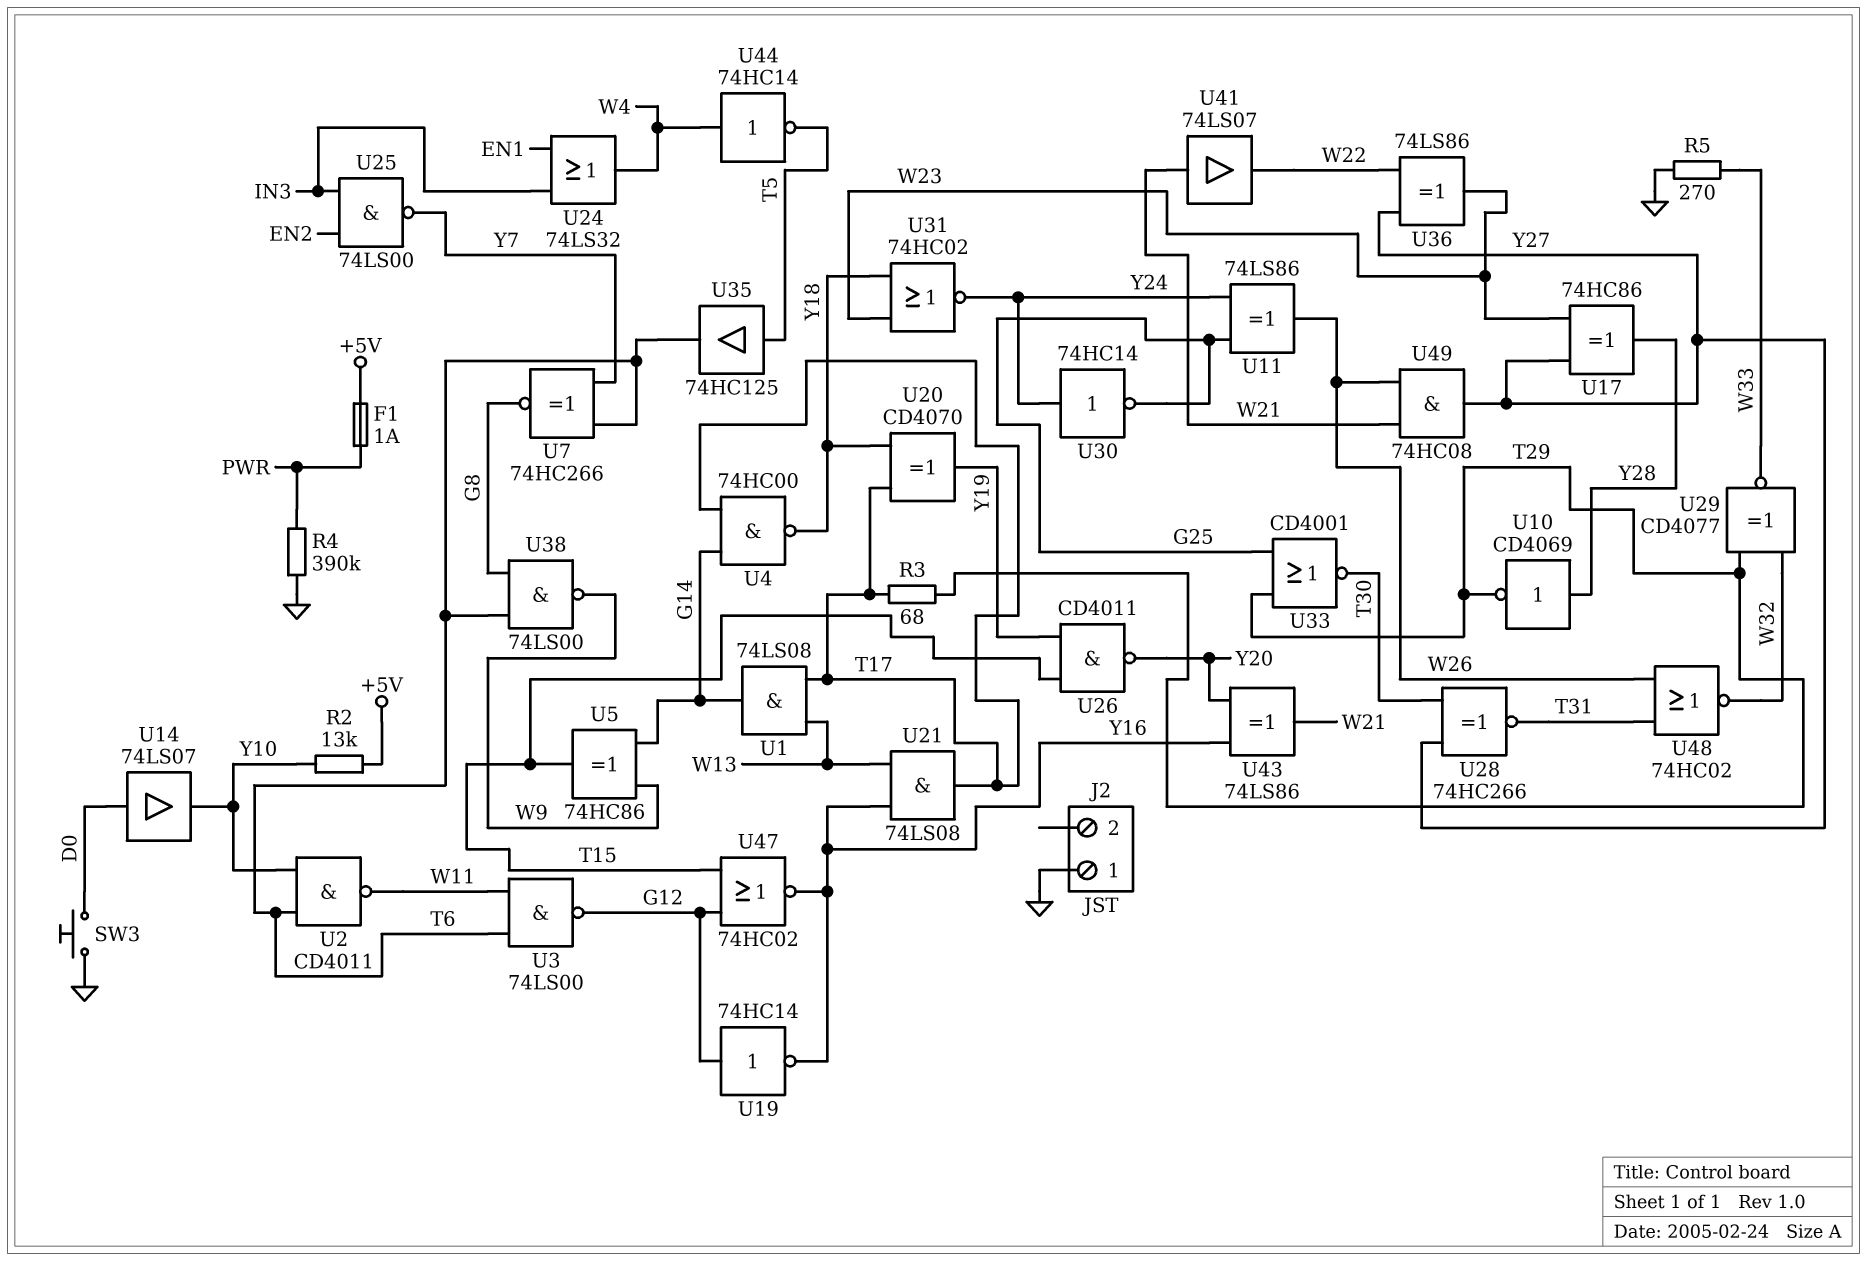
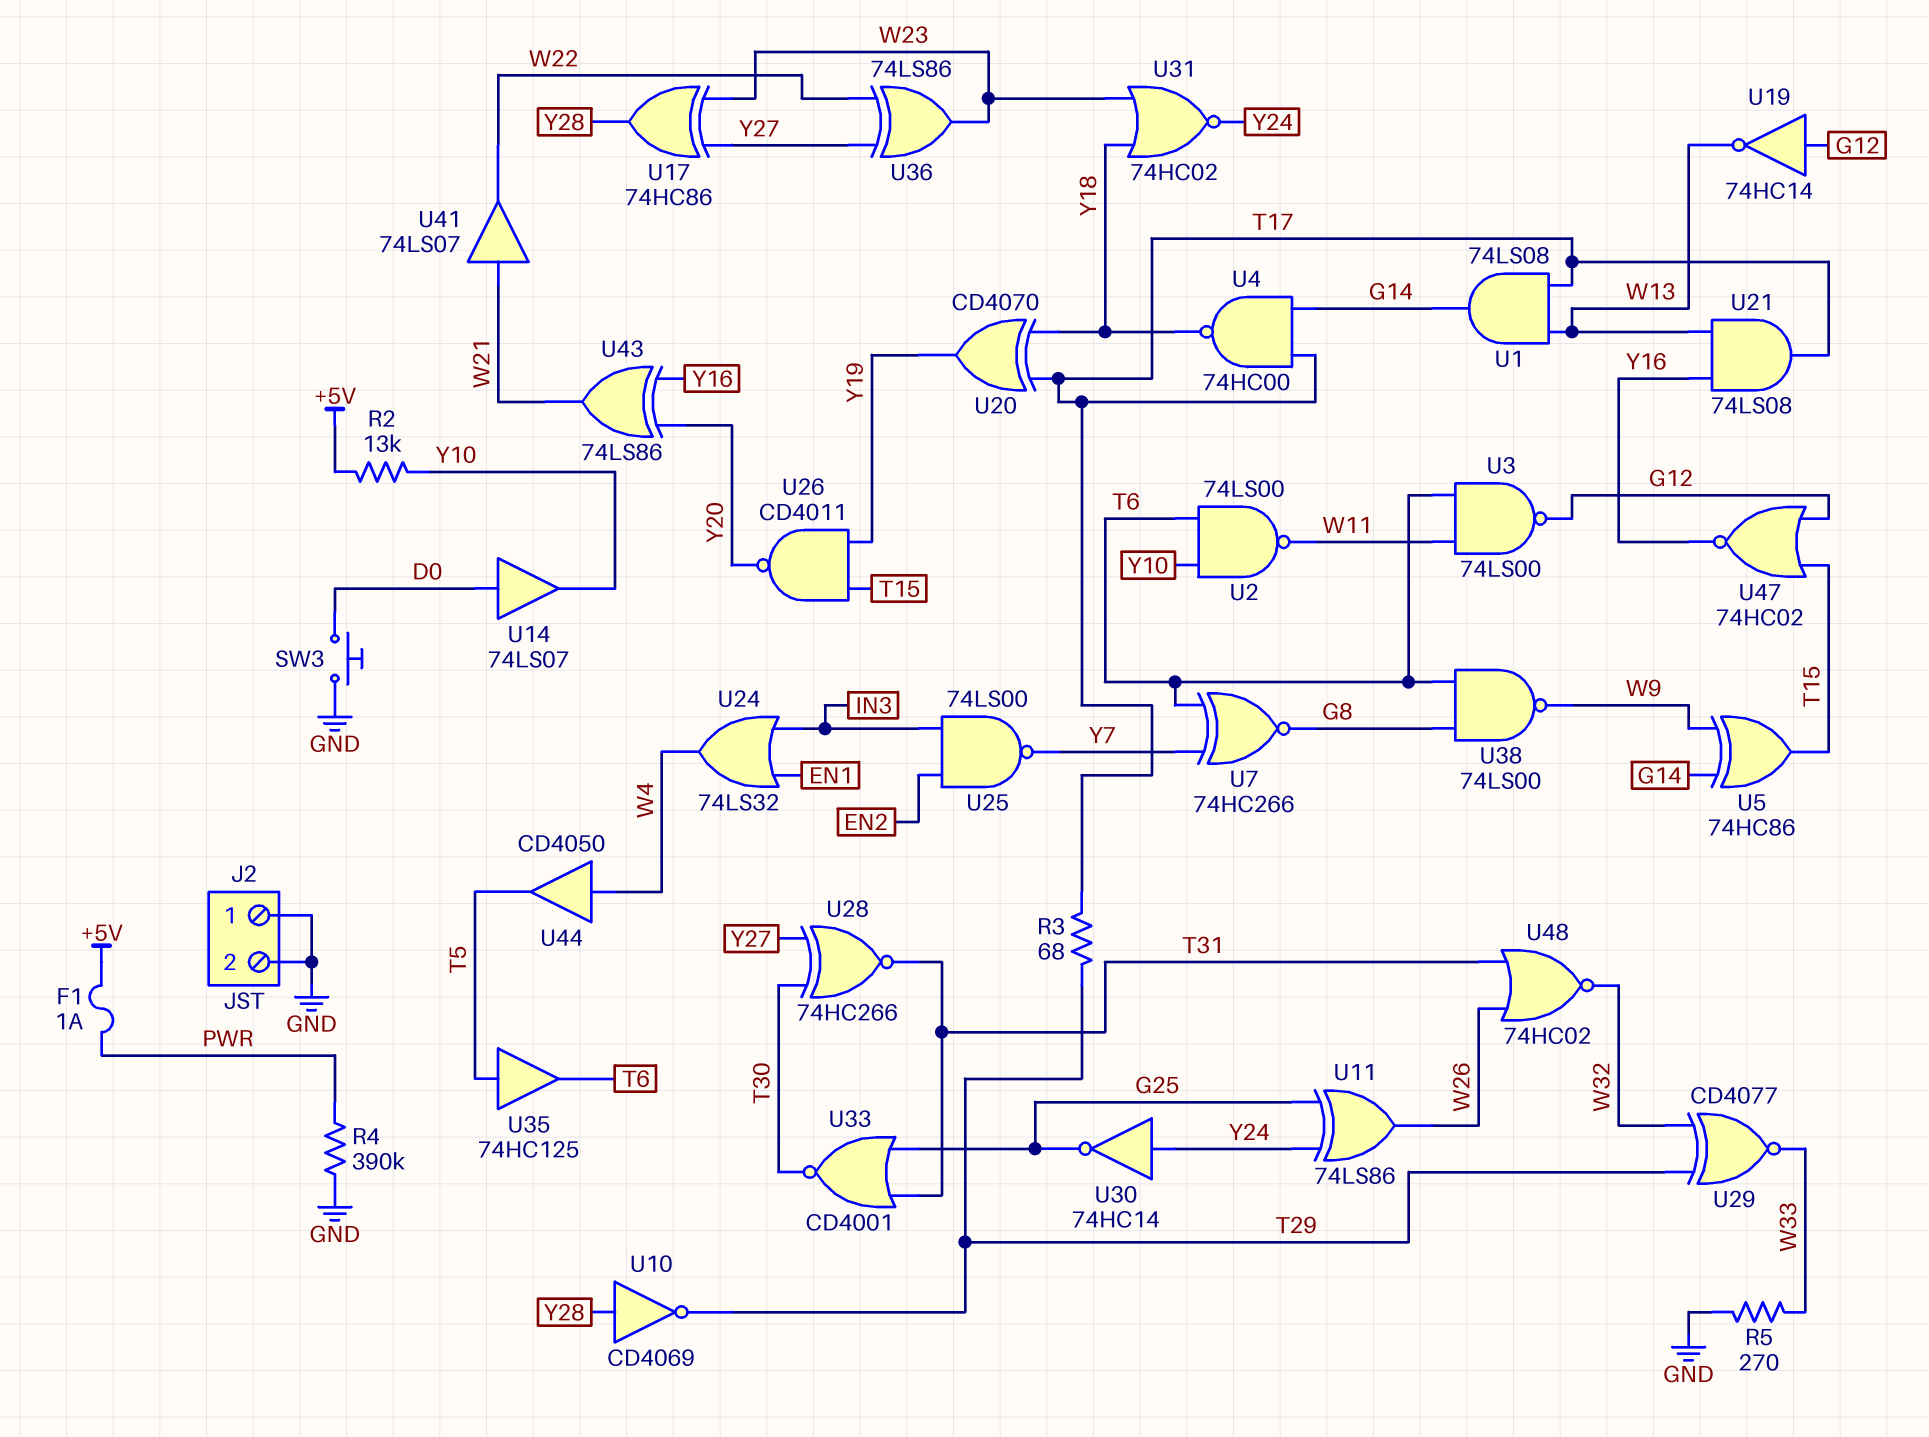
J2 pin 2: none -> GND
U2: NAND CD4011 (in T6, in Y10, out W11) -> NAND 74LS00 (in T6, in Y10, out W11)
U19: NOT 74HC14 (in G12, out Y16) -> NOT 74HC14 (in G12, out W13)
U33: NOR CD4001 (in G25, in T29, out T30) -> NOR CD4001 (in G25, in T31, out T30)
U44: NOT 74HC14 (in W4, out T5) -> buffer CD4050 (in W4, out T5)
U49: AND 74HC08 (in W21, in W26, out Y27) -> none

